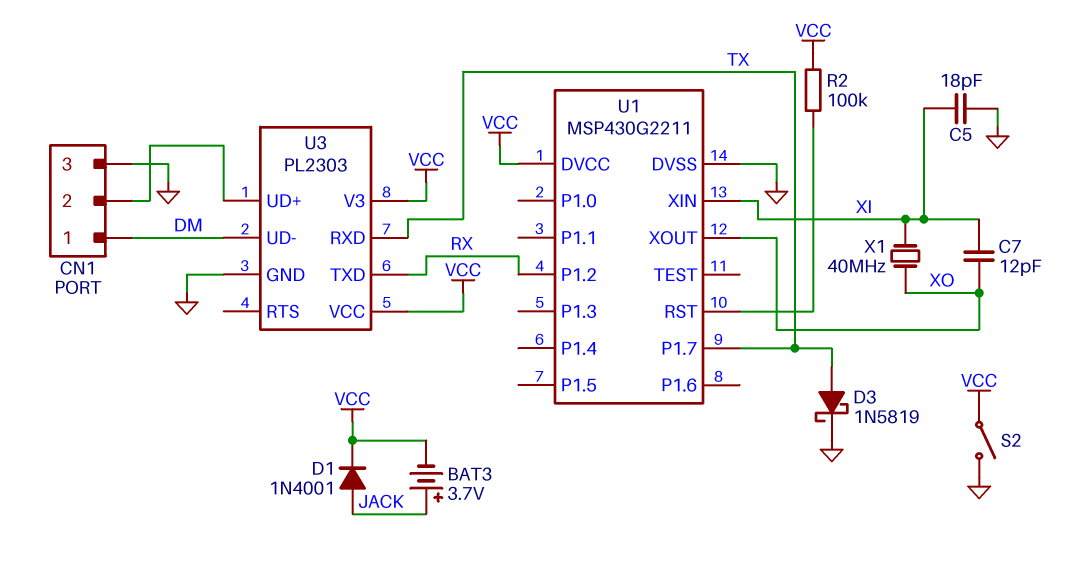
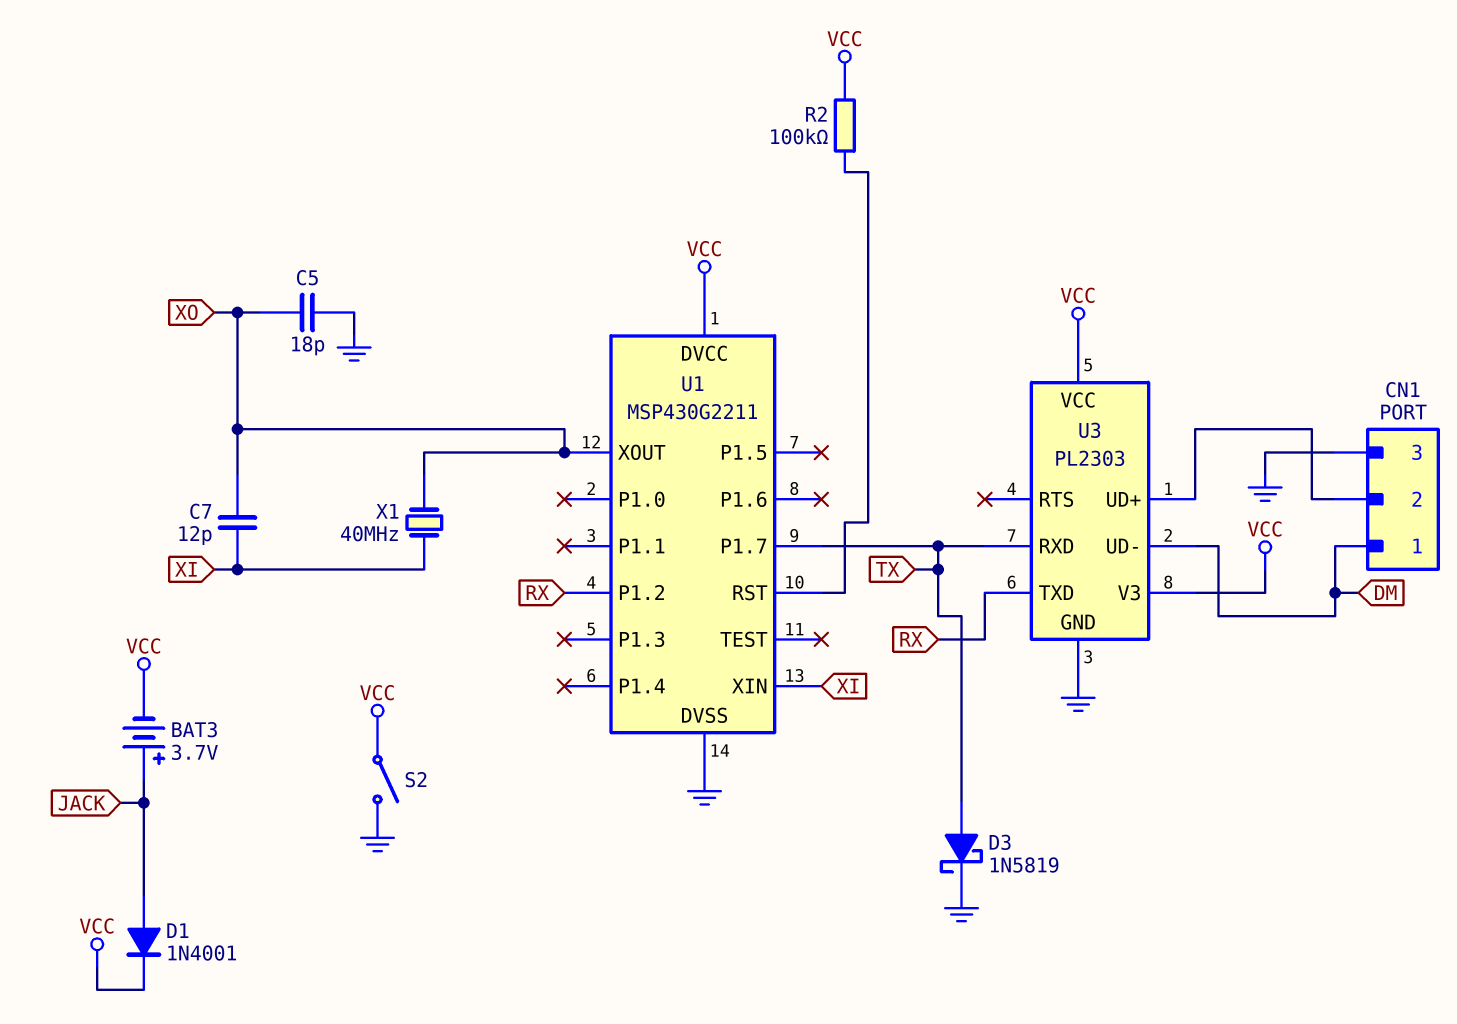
C5: 18pF (GND, XI) -> 18pF (GND, XO)

